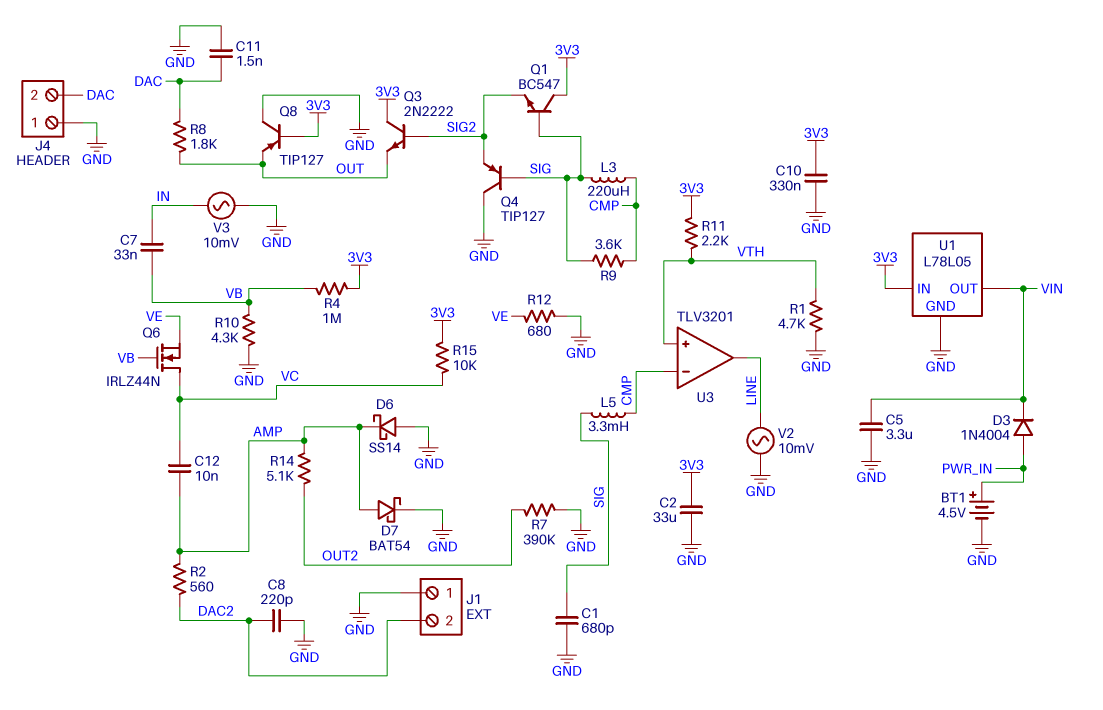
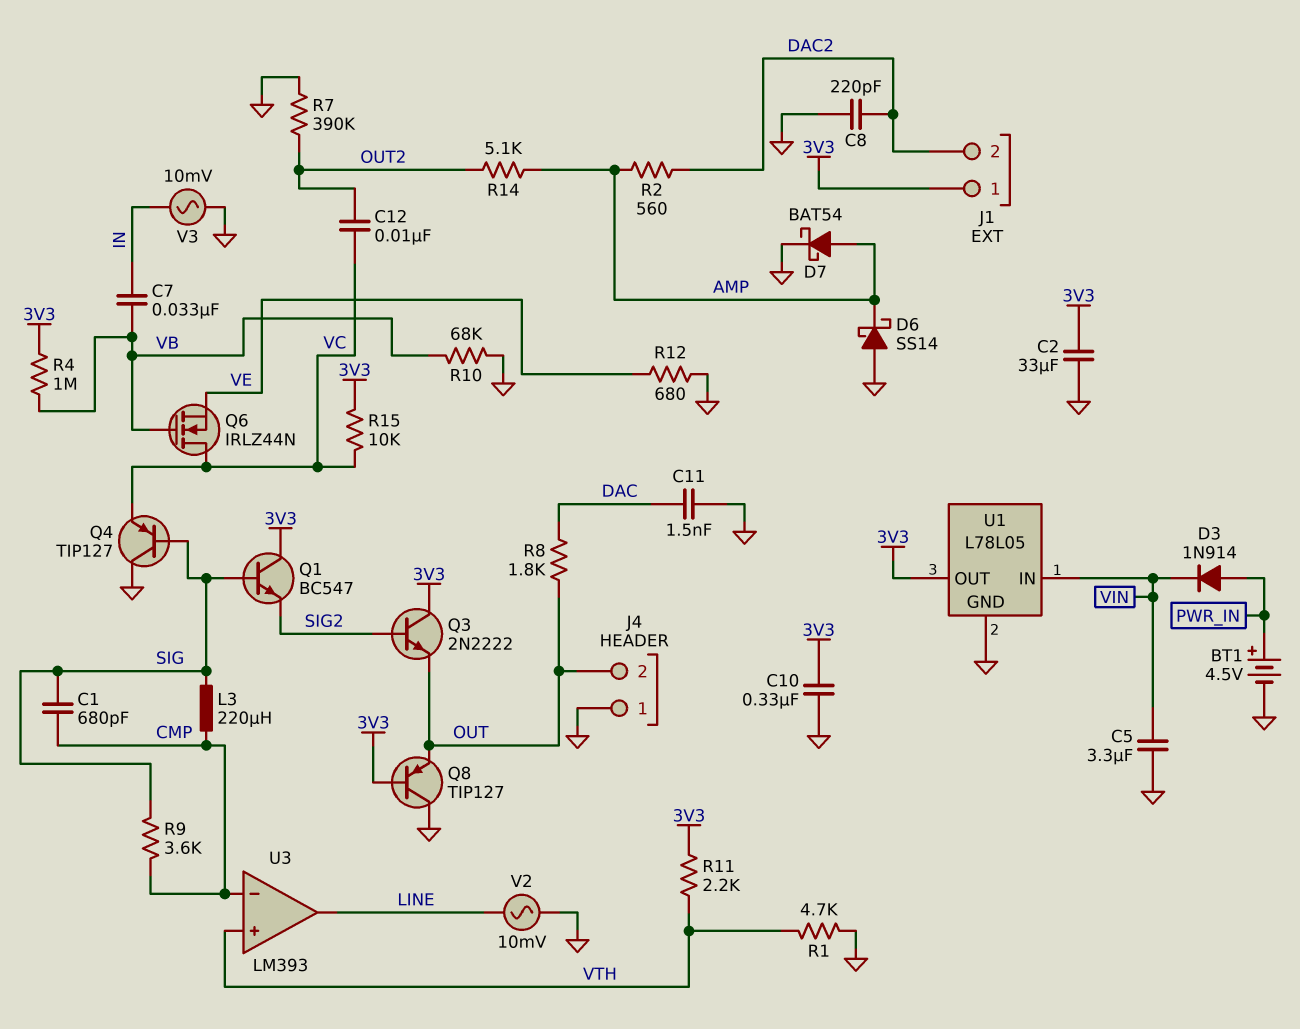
C1: 680pF (GND, SIG) -> 680pF (CMP, SIG)
C12: 10nF (AMP, VC) -> 10nF (OUT2, VC)
D3: diode 1N4004 (A PWR_IN, K VIN) -> diode 1N914 (A PWR_IN, K VIN)
J1 pin 1: GND -> 3V3
J4 pin 2: DAC -> OUT
L5: 3.3mH (CMP, SIG) -> none
Q4: PNP TIP127 (B SIG, C GND, E SIG2) -> PNP TIP127 (B SIG, C GND, E VC)
R10: 4.3k (GND, VB) -> 68k (GND, VB)
U1 pin IN: 3V3 -> VIN
U1 pin OUT: VIN -> 3V3
U3: TLV3201 -> LM393

